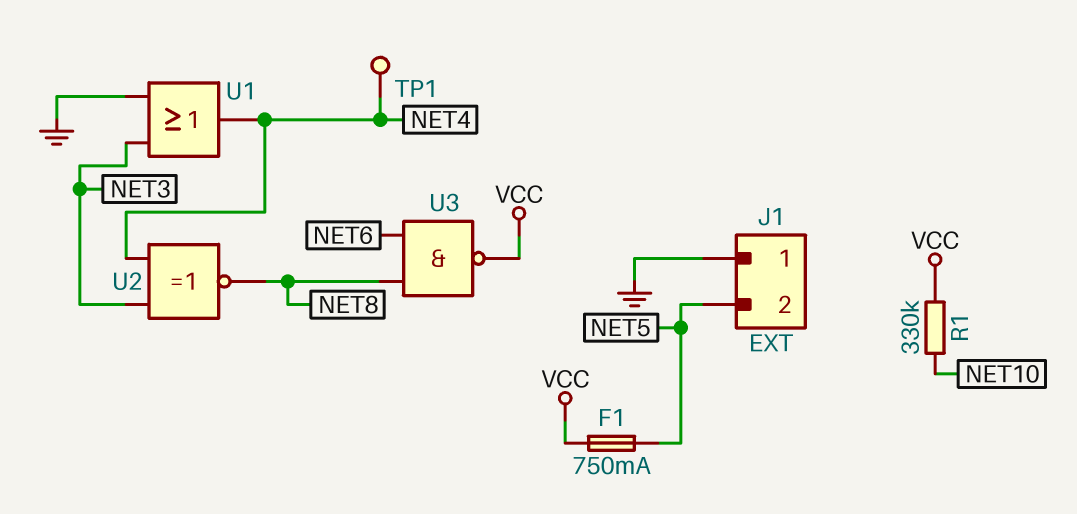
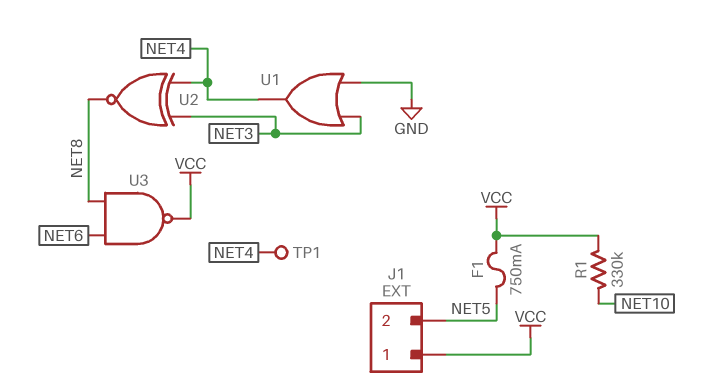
J1 pin 1: GND -> VCC

